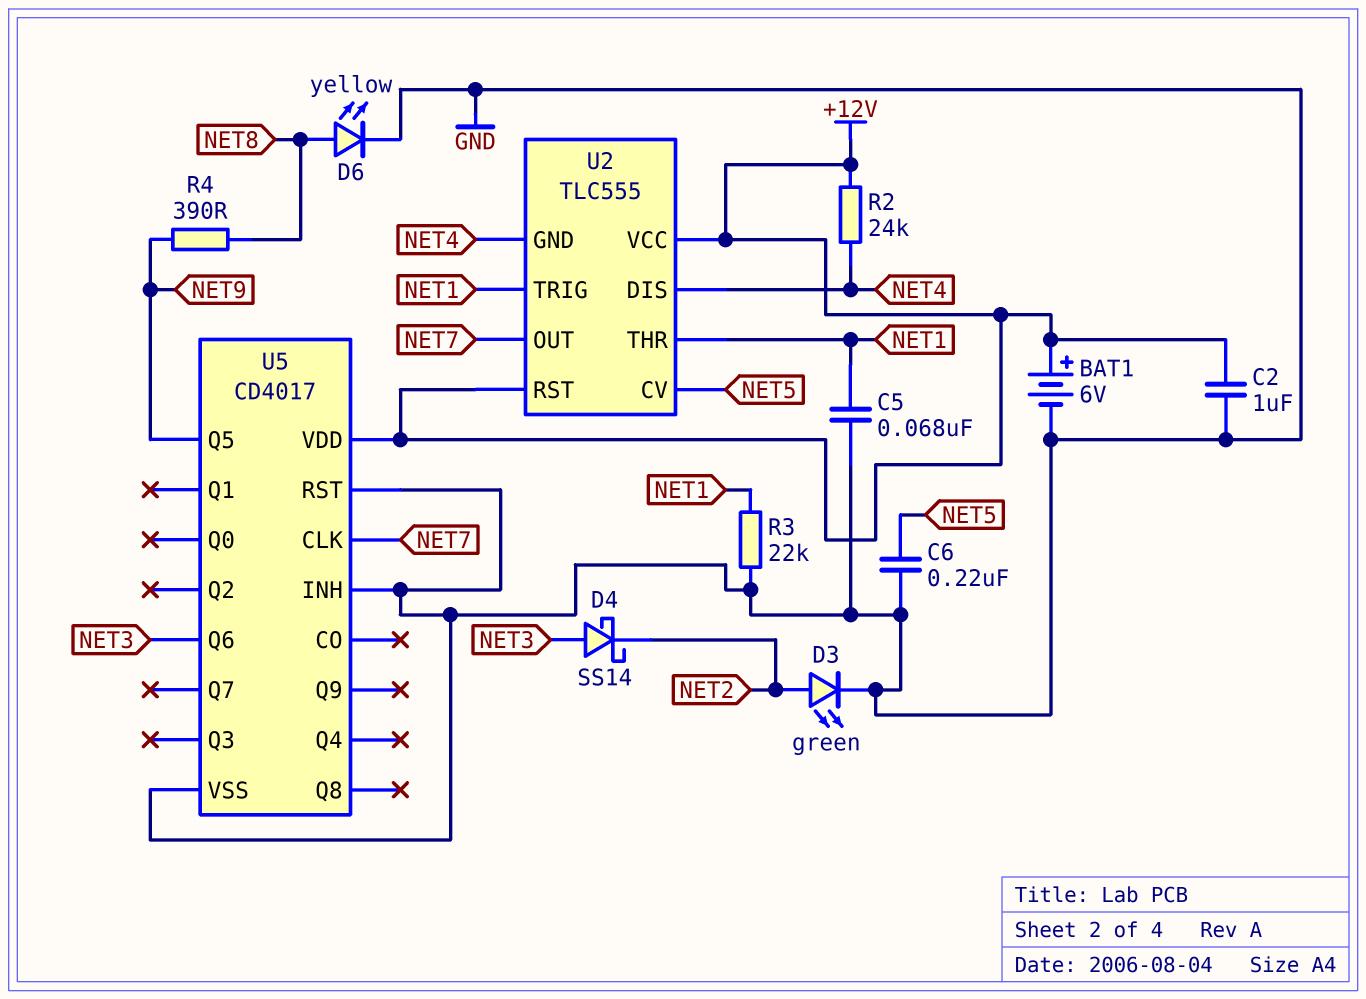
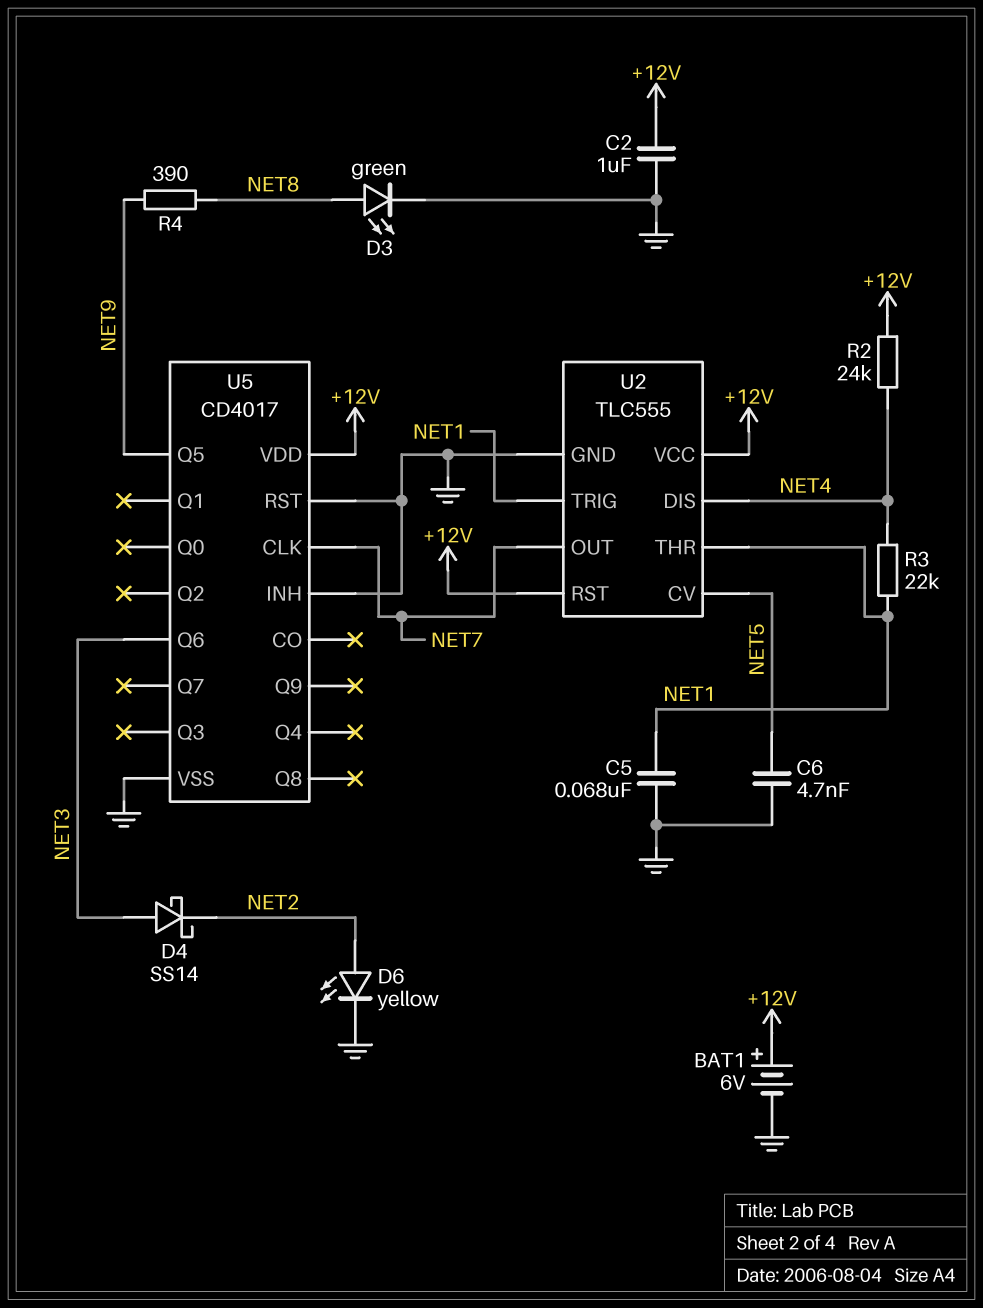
C6: 220nF (GND, NET5) -> 4.7nF (GND, NET5)
D3: LED green (A NET2, K GND) -> LED green (A NET8, K GND)
D6: LED yellow (A NET8, K GND) -> LED yellow (A NET2, K GND)
R3: 22k (GND, NET1) -> 22k (NET1, NET4)
U2 pin GND: NET4 -> GND

